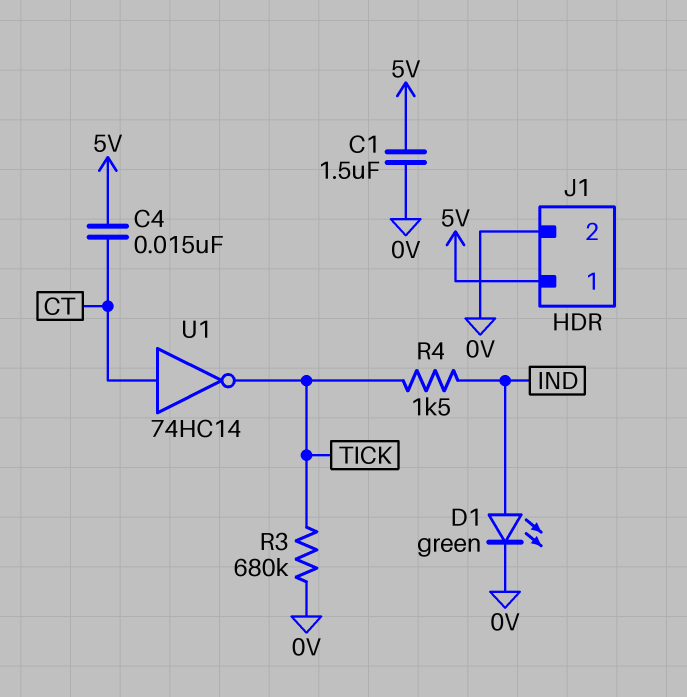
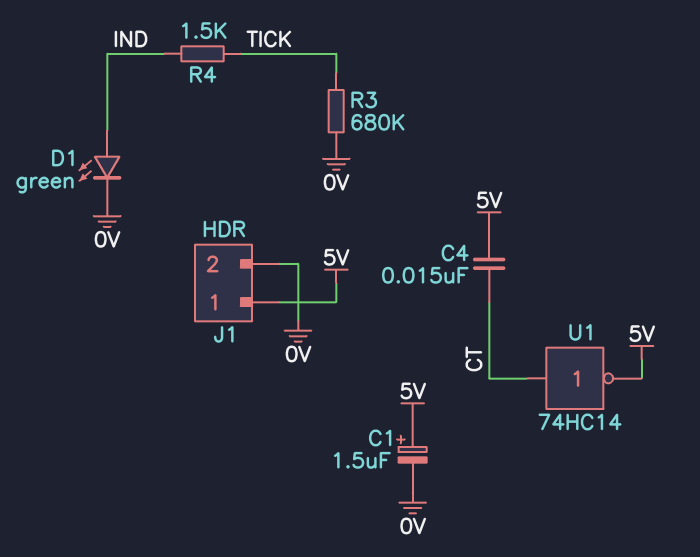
C1: 1.5uF (0V, 5V) -> 1.5uF (plus 5V, minus 0V)
U1: NOT 74HC14 (in CT, out TICK) -> NOT 74HC14 (in CT, out 5V)

